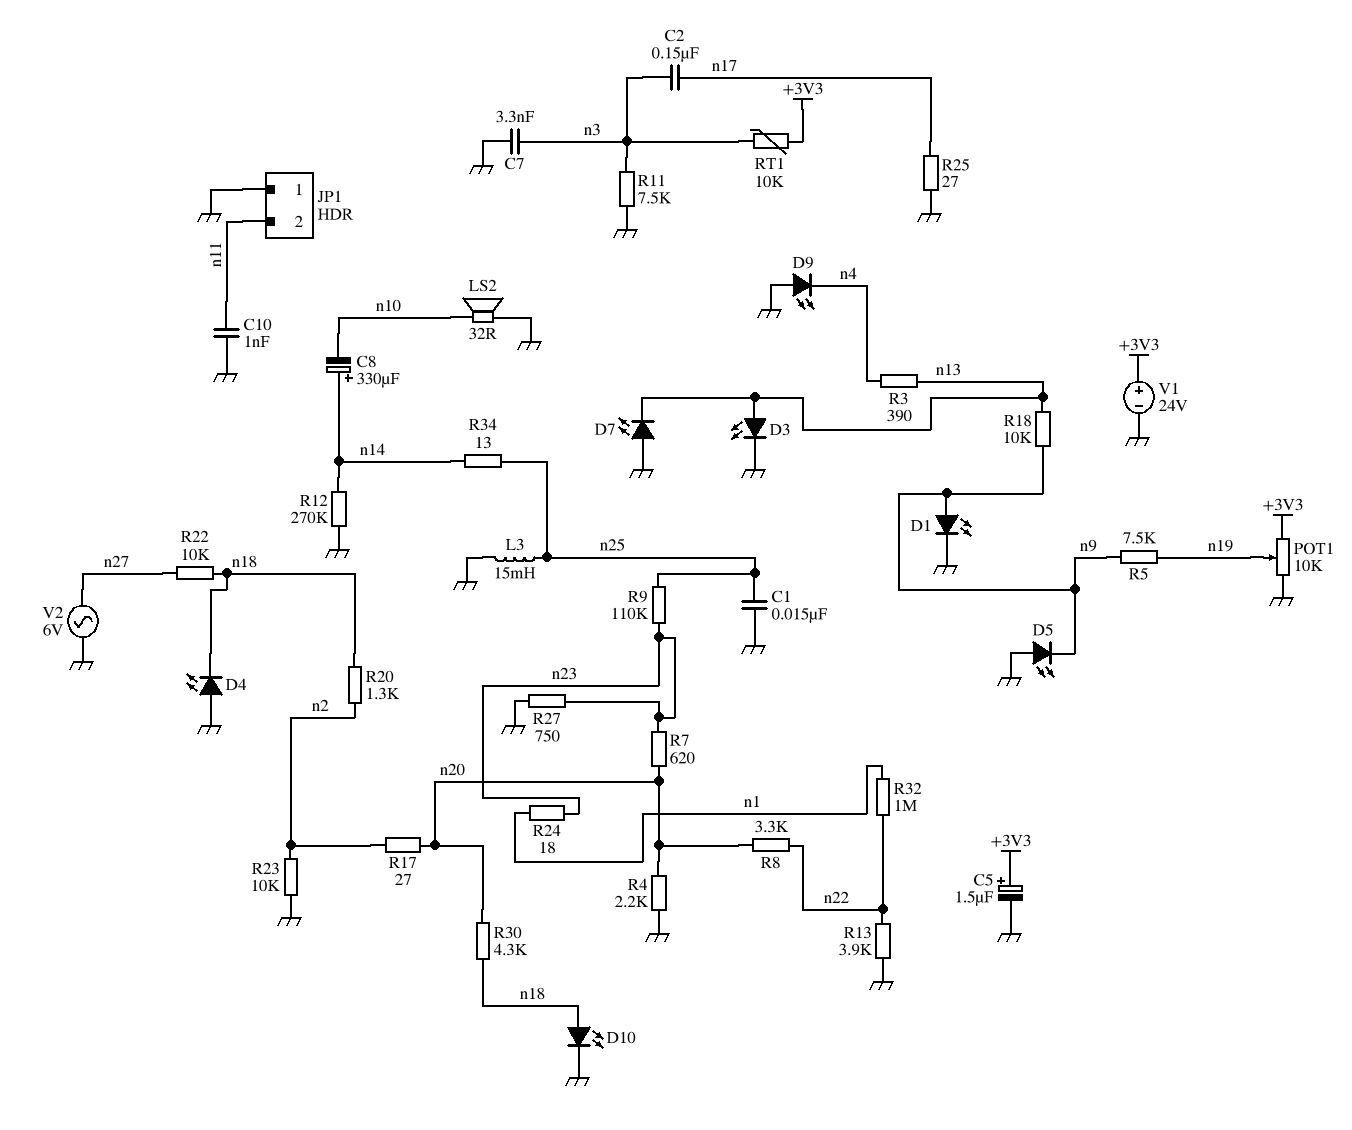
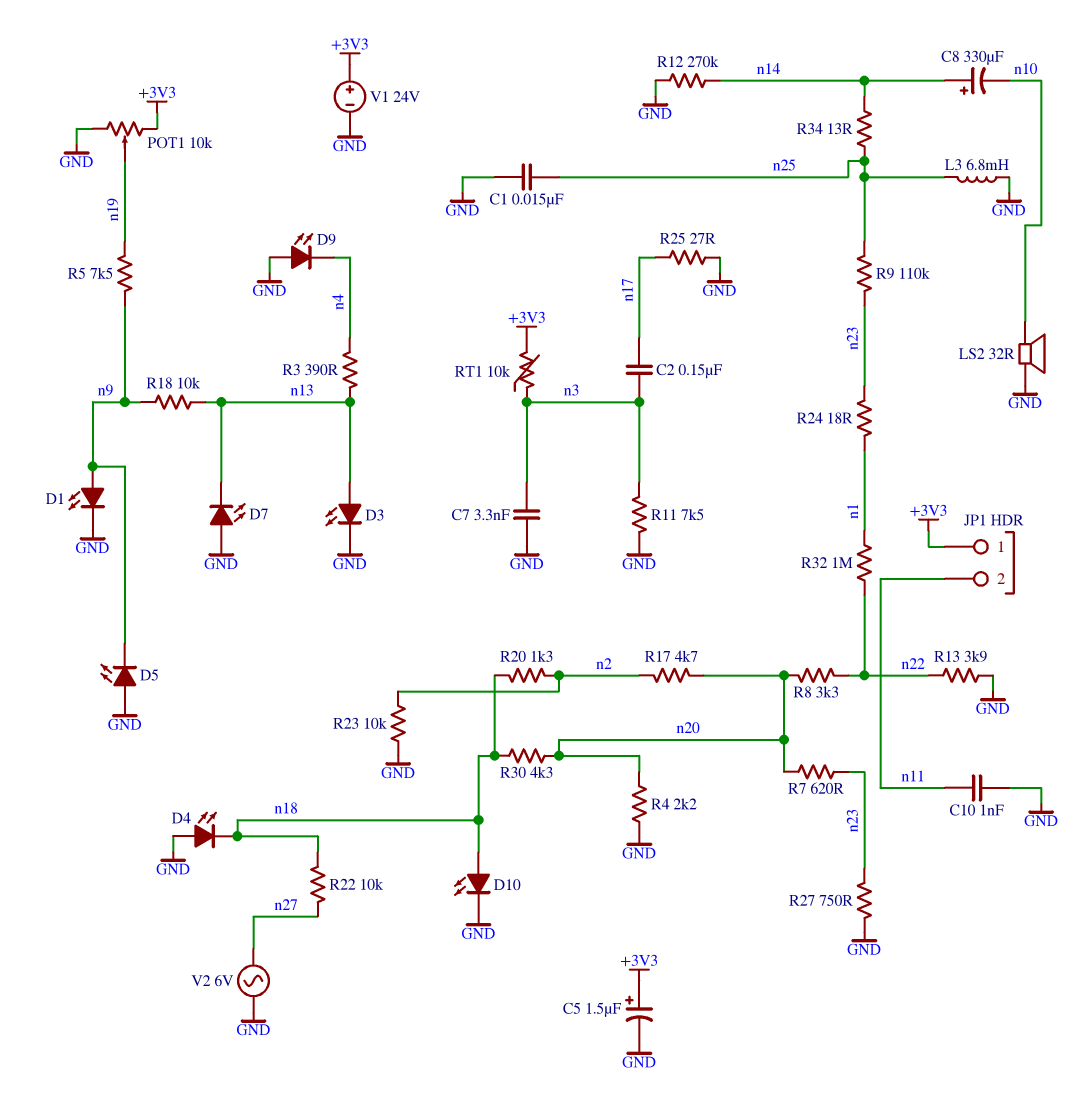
JP1 pin 1: GND -> +3V3
L3: 15mH (GND, n25) -> 6.8mH (GND, n25)
R17: 27 (n2, n20) -> 4.7k (n2, n20)

